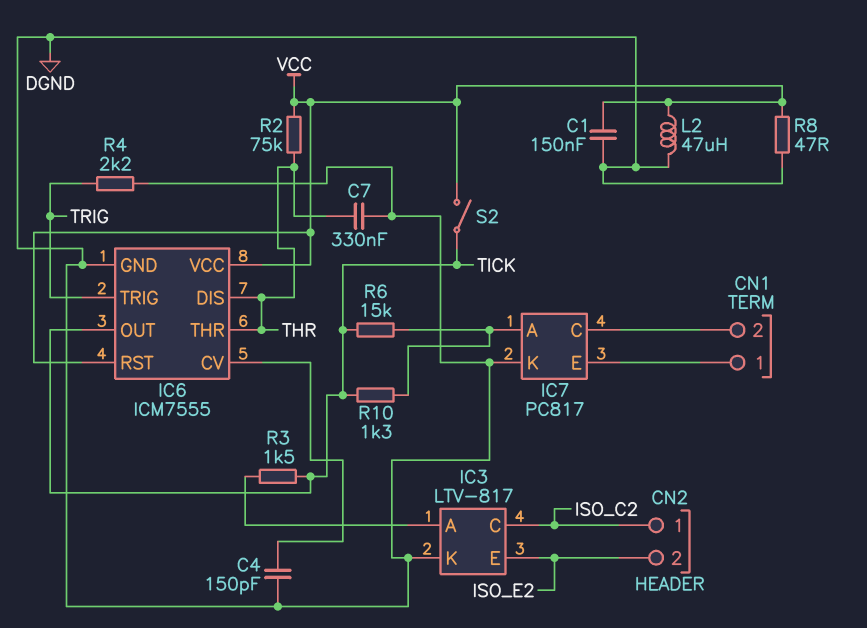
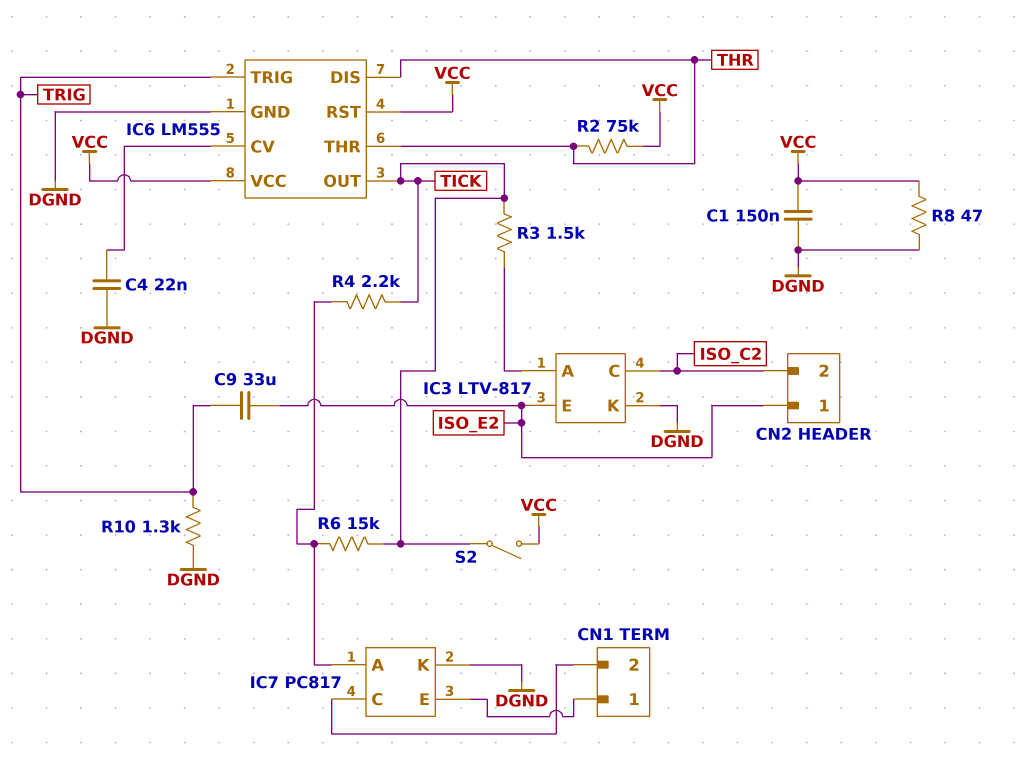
C4: 150pF (DGND, IC6/CV) -> 22nF (DGND, IC6/CV)
C7: 330nF (DGND, THR) -> none
C9: none -> 33uF (ISO_E2, TRIG)
CN2 pin 1: ISO_C2 -> ISO_E2
CN2 pin 2: ISO_E2 -> ISO_C2
IC6: ICM7555 -> LM555
L2: 47uH (DGND, VCC) -> none
R4: 2.2k (DGND, TRIG) -> 2.2k (IC7/A, TICK)
R10: 1.3k (IC7/A, TICK) -> 1.3k (DGND, TRIG)

